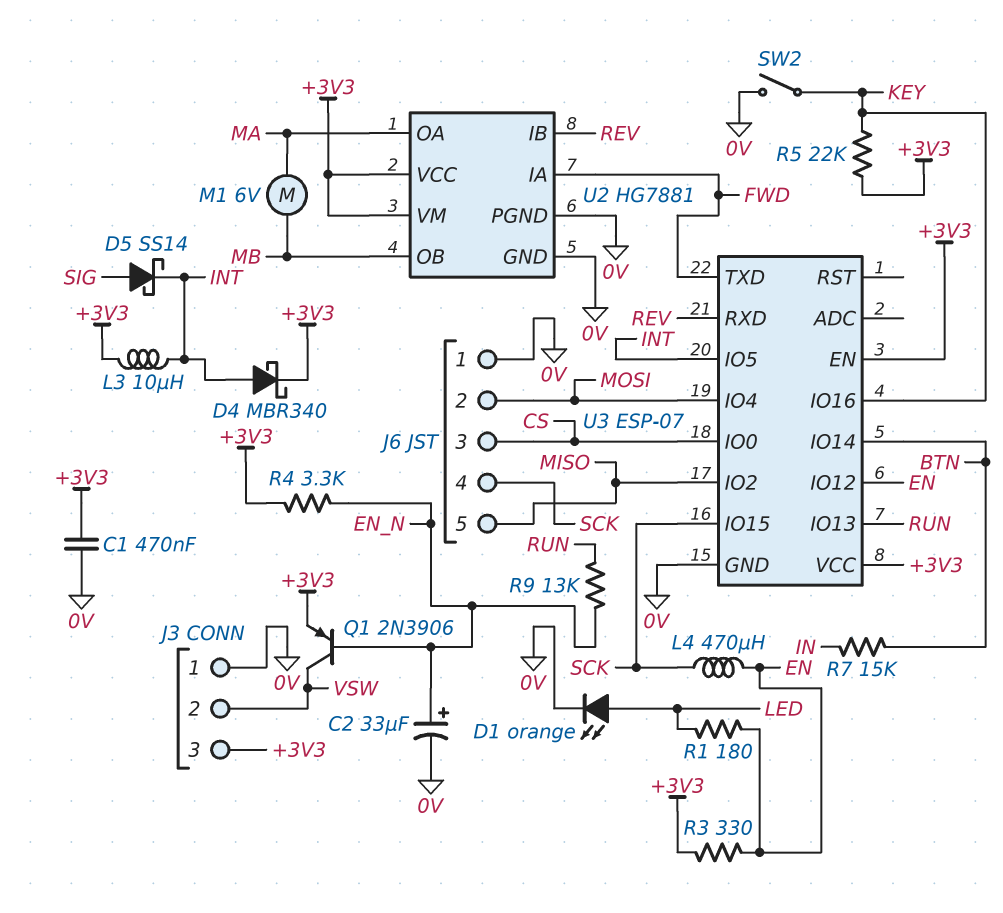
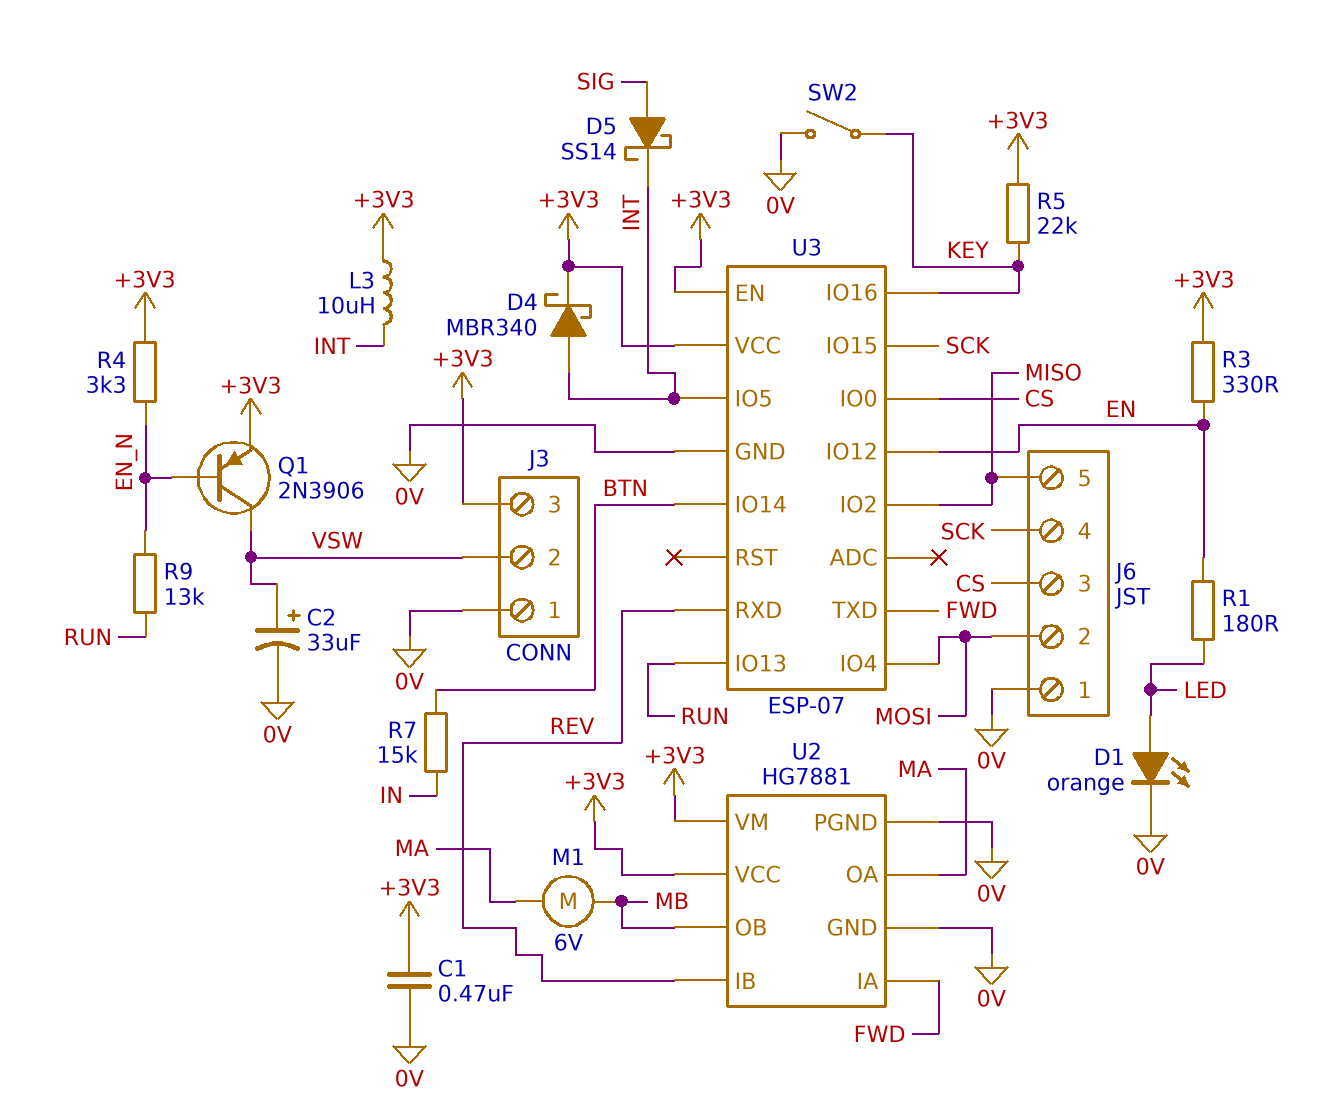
C2: 33uF (plus EN_N, minus 0V) -> 33uF (plus VSW, minus 0V)
L4: 470uH (EN, SCK) -> none

